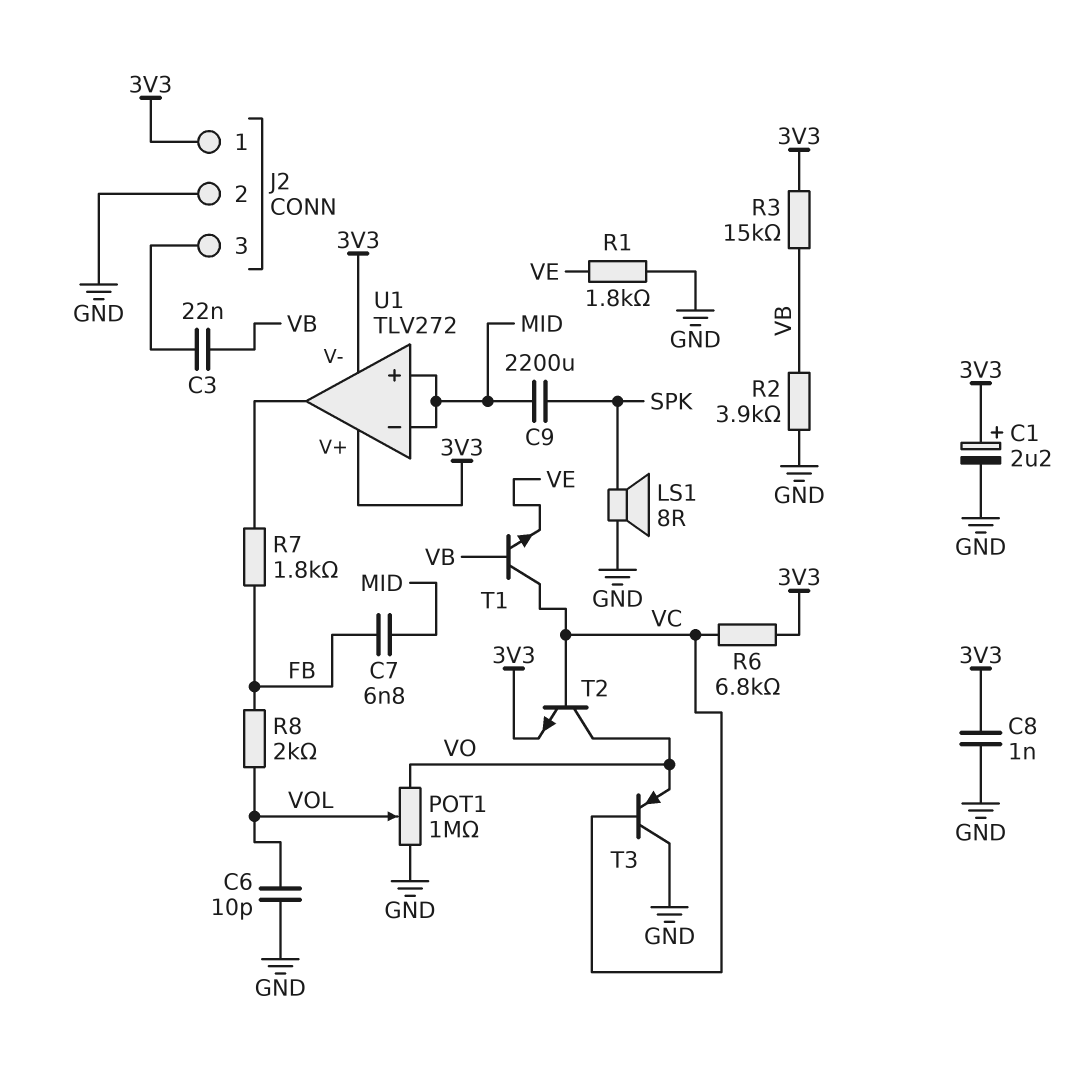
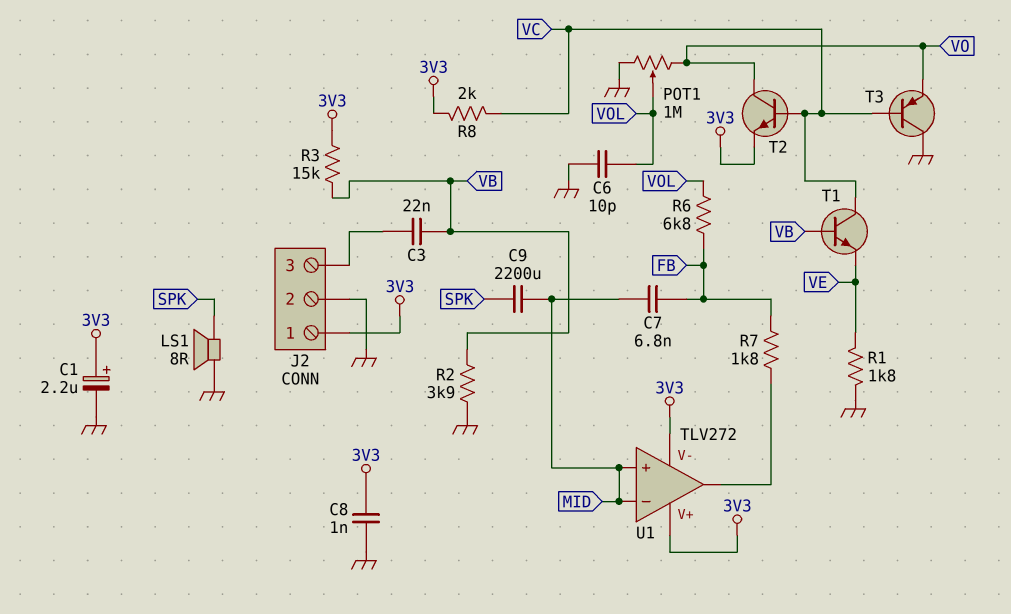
R6: 6.8k (3V3, VC) -> 6.8k (FB, VOL)
R8: 2k (FB, VOL) -> 2k (3V3, VC)

